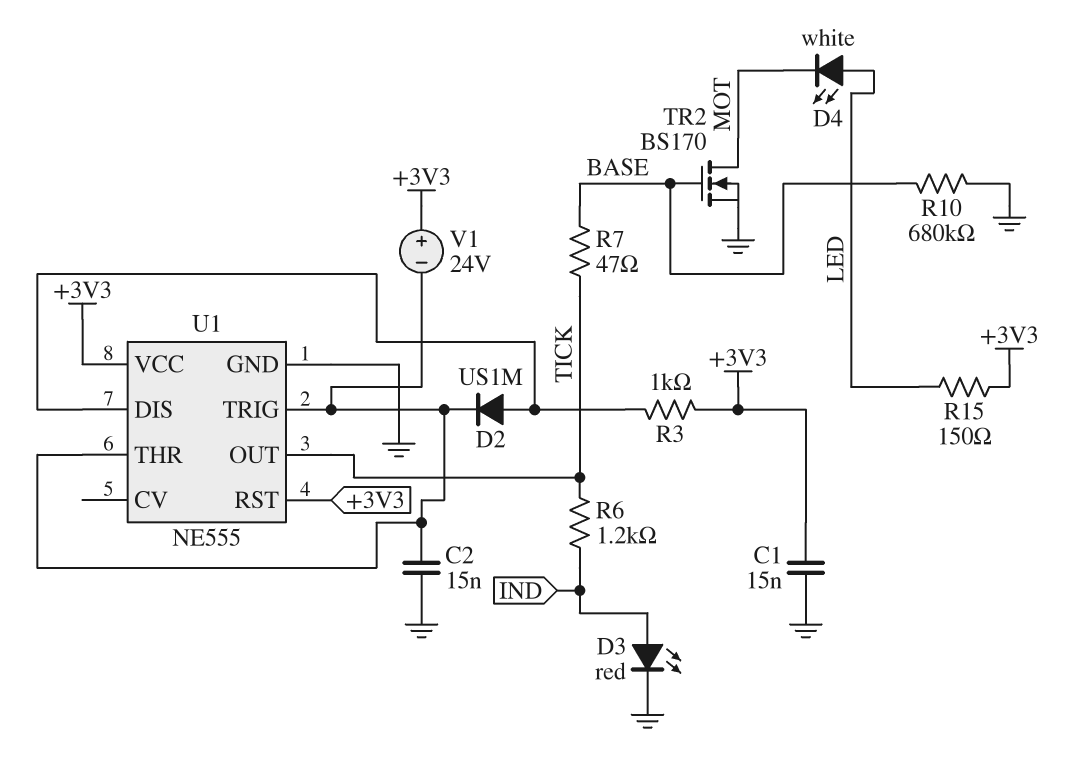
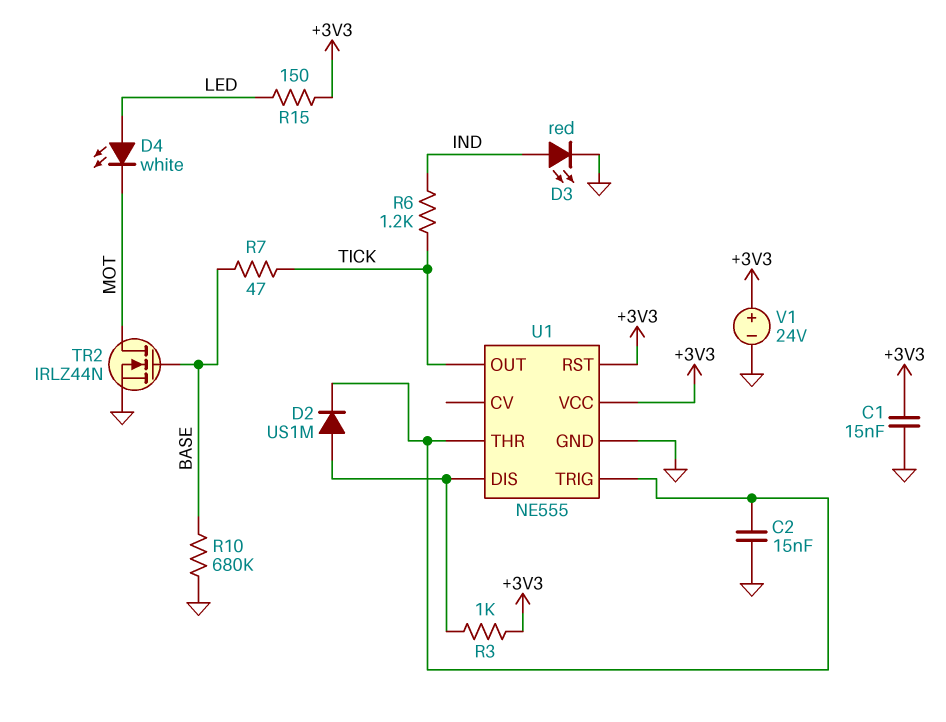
TR2: NMOS BS170 (G BASE, D MOT, S GND) -> NMOS IRLZ44N (G BASE, D MOT, S GND)
V1: 24V (plus +3V3, minus U1/THR) -> 24V (plus +3V3, minus GND)

